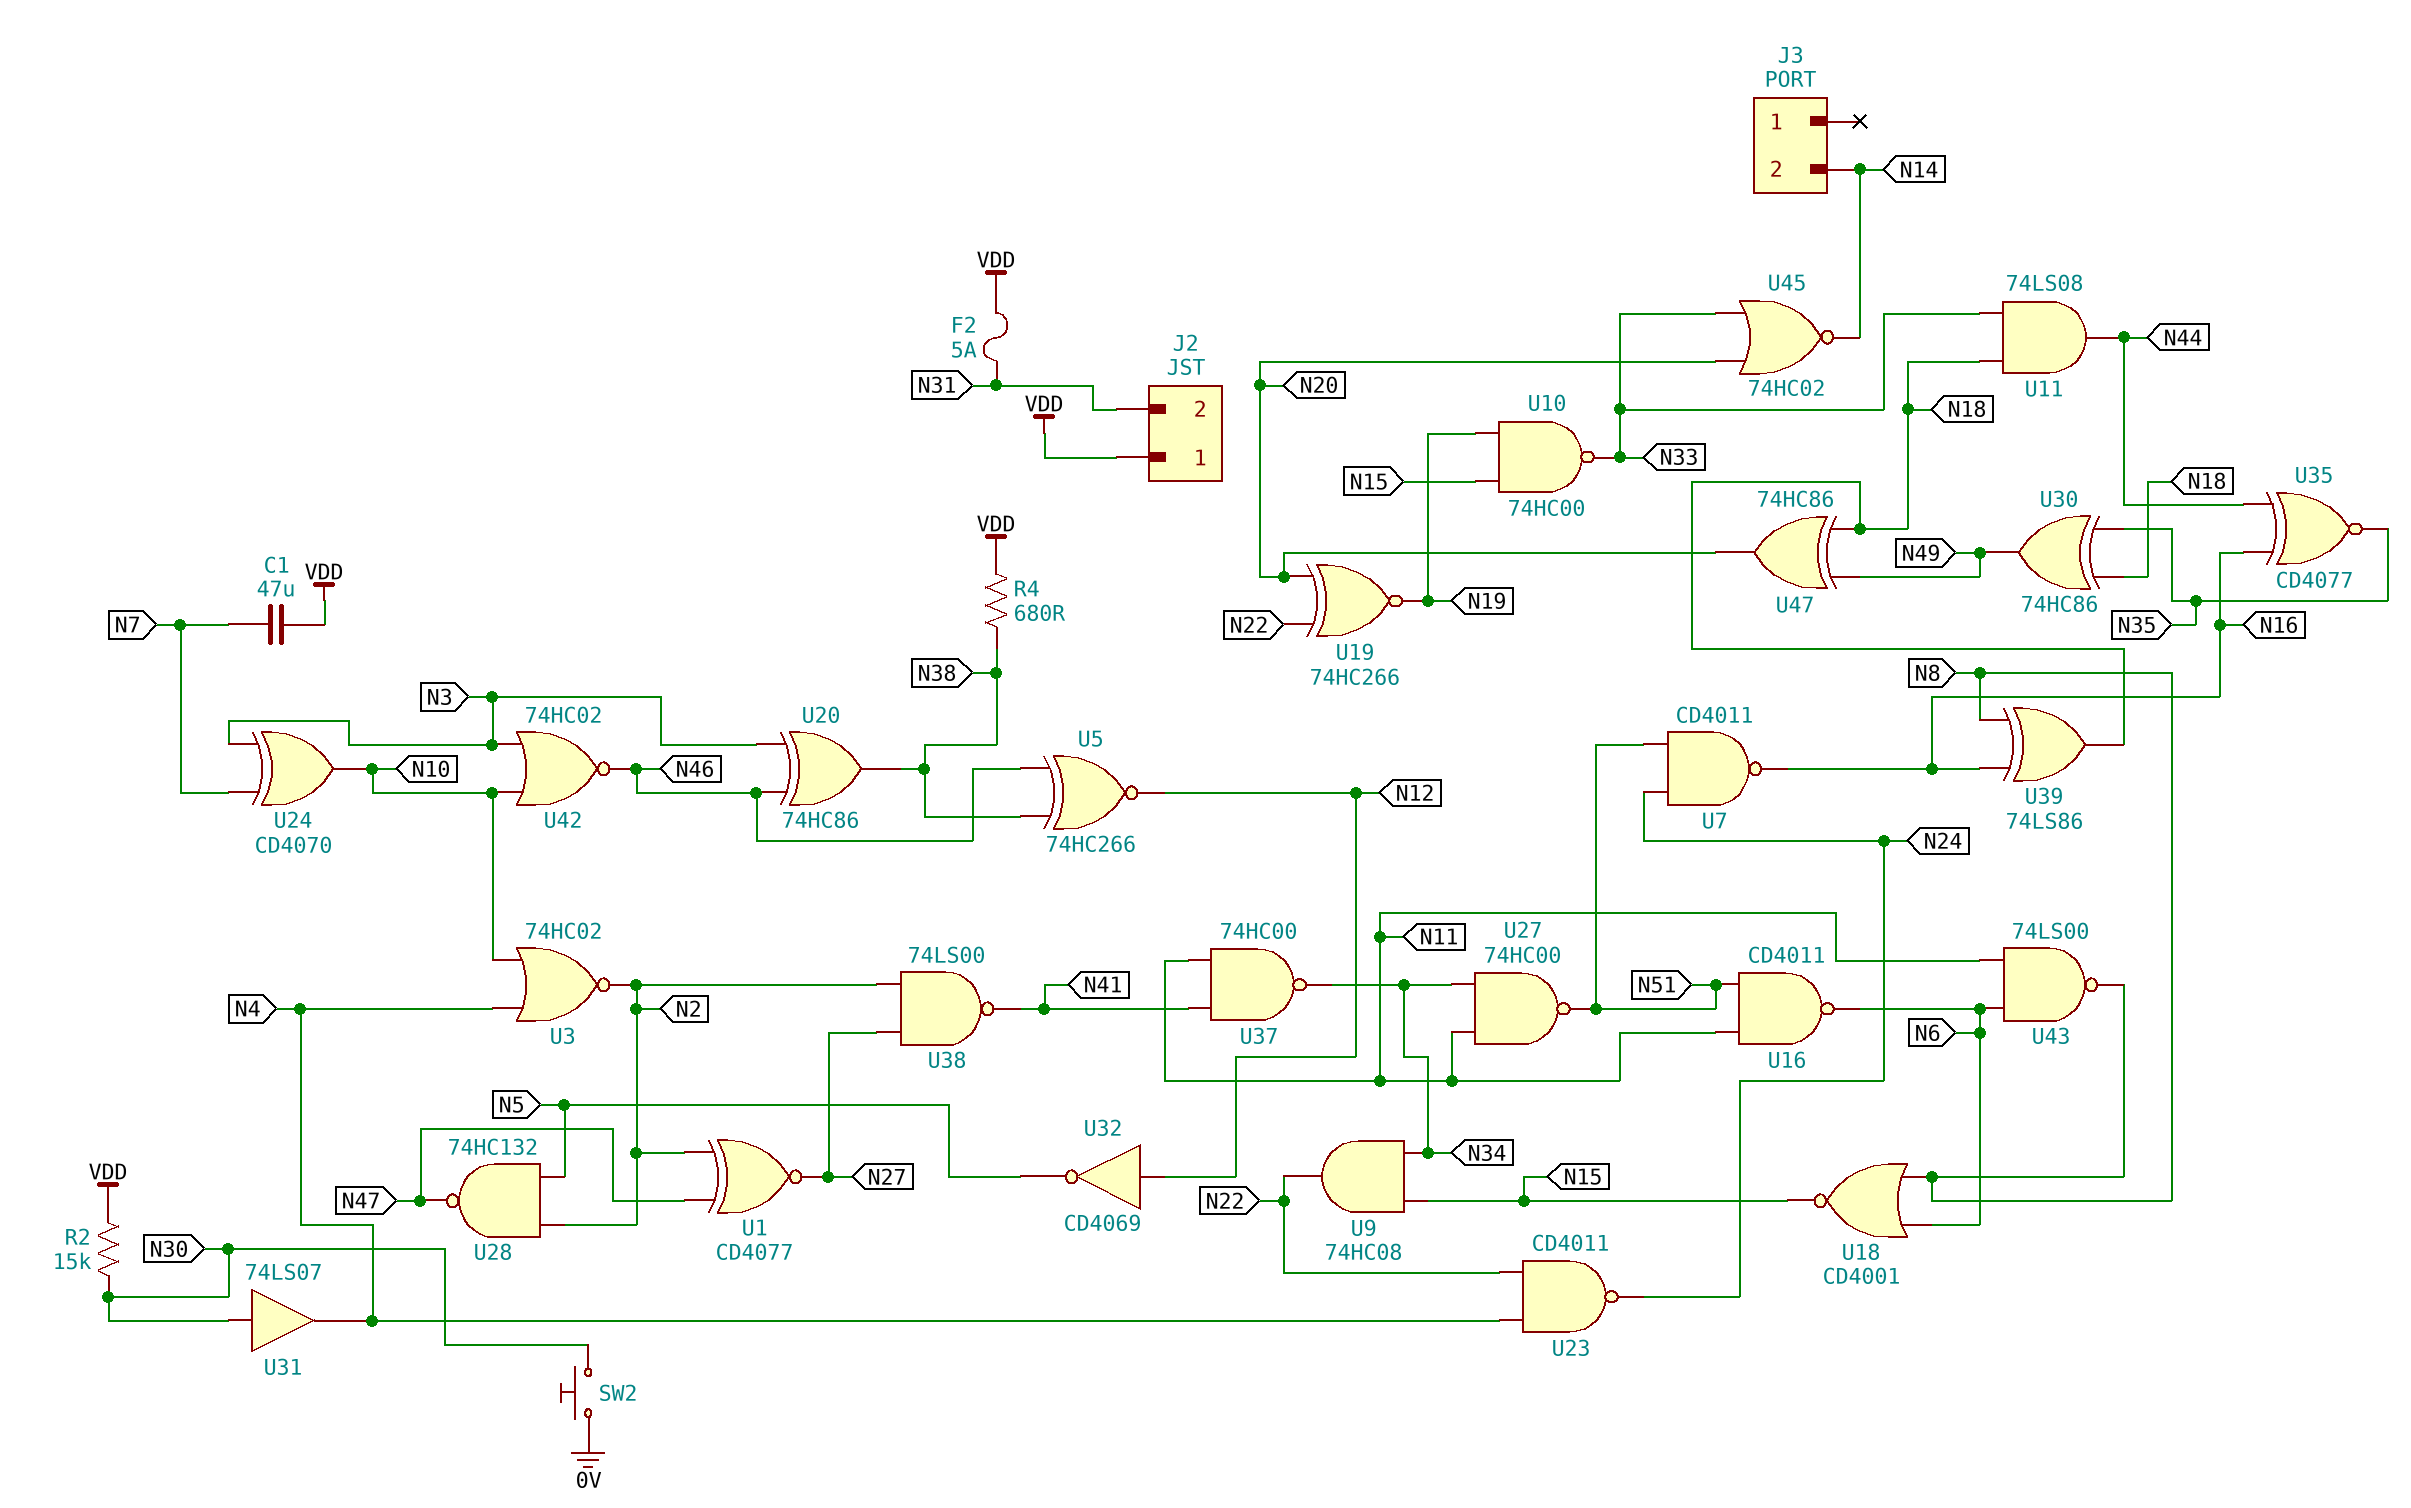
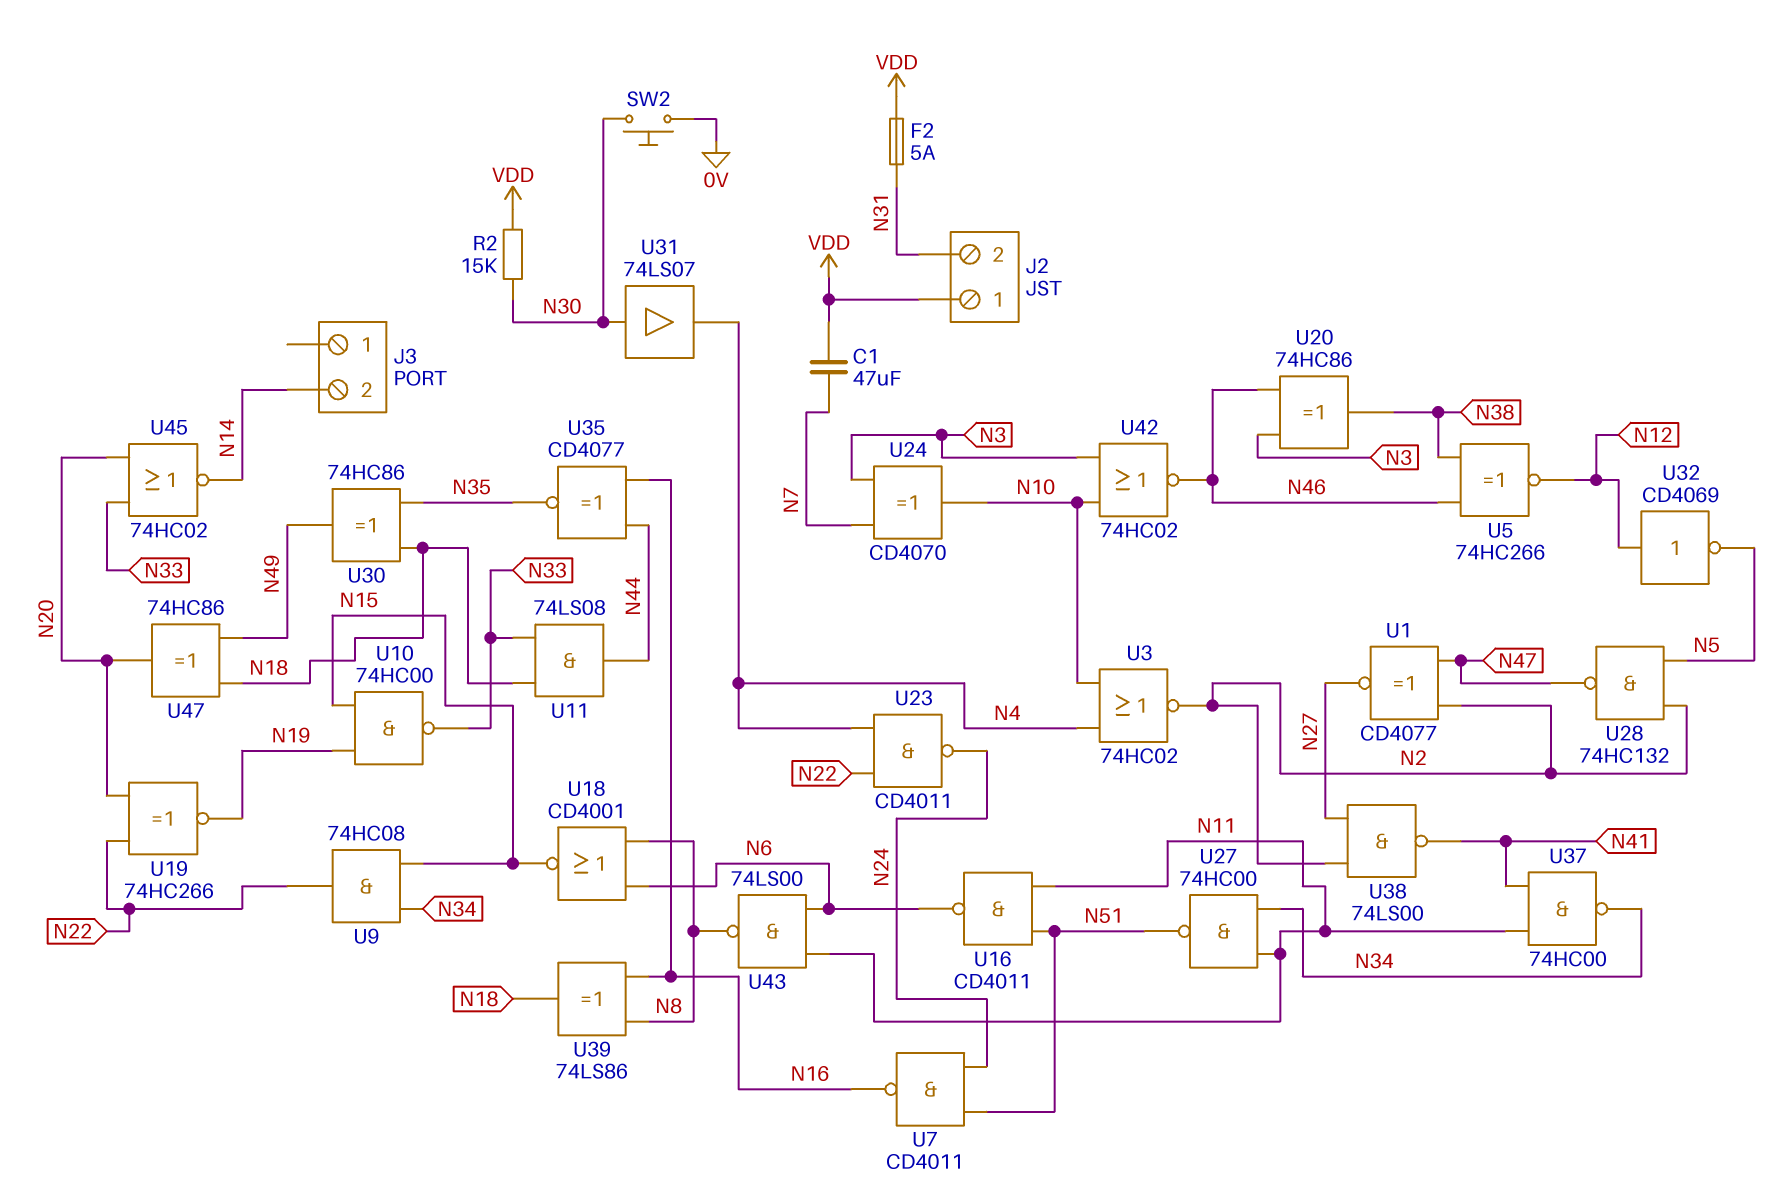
R4: 680 (N38, VDD) -> none

